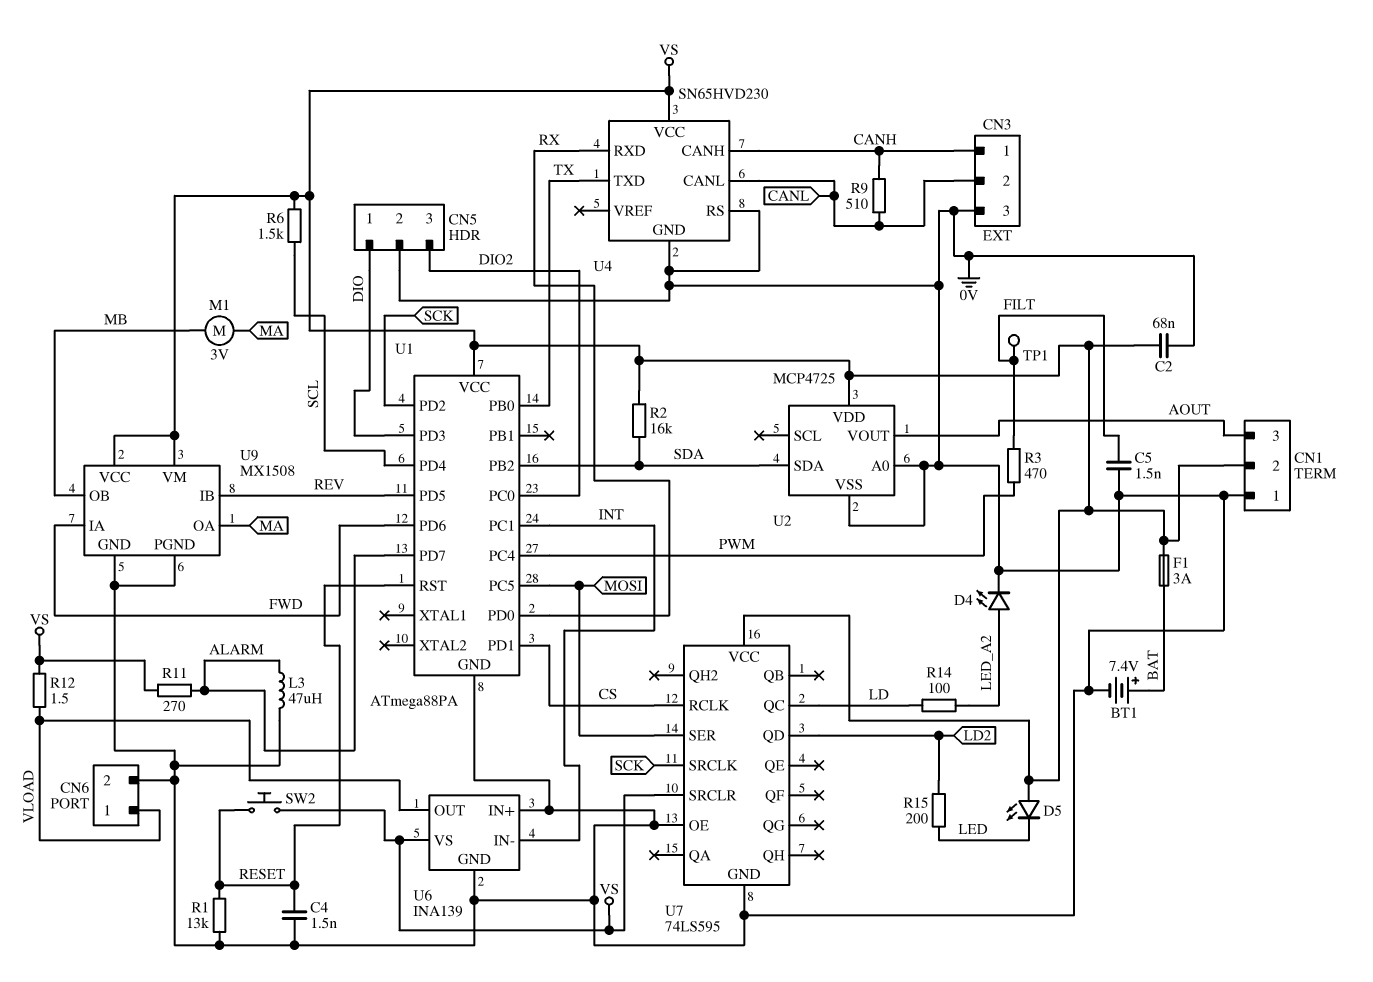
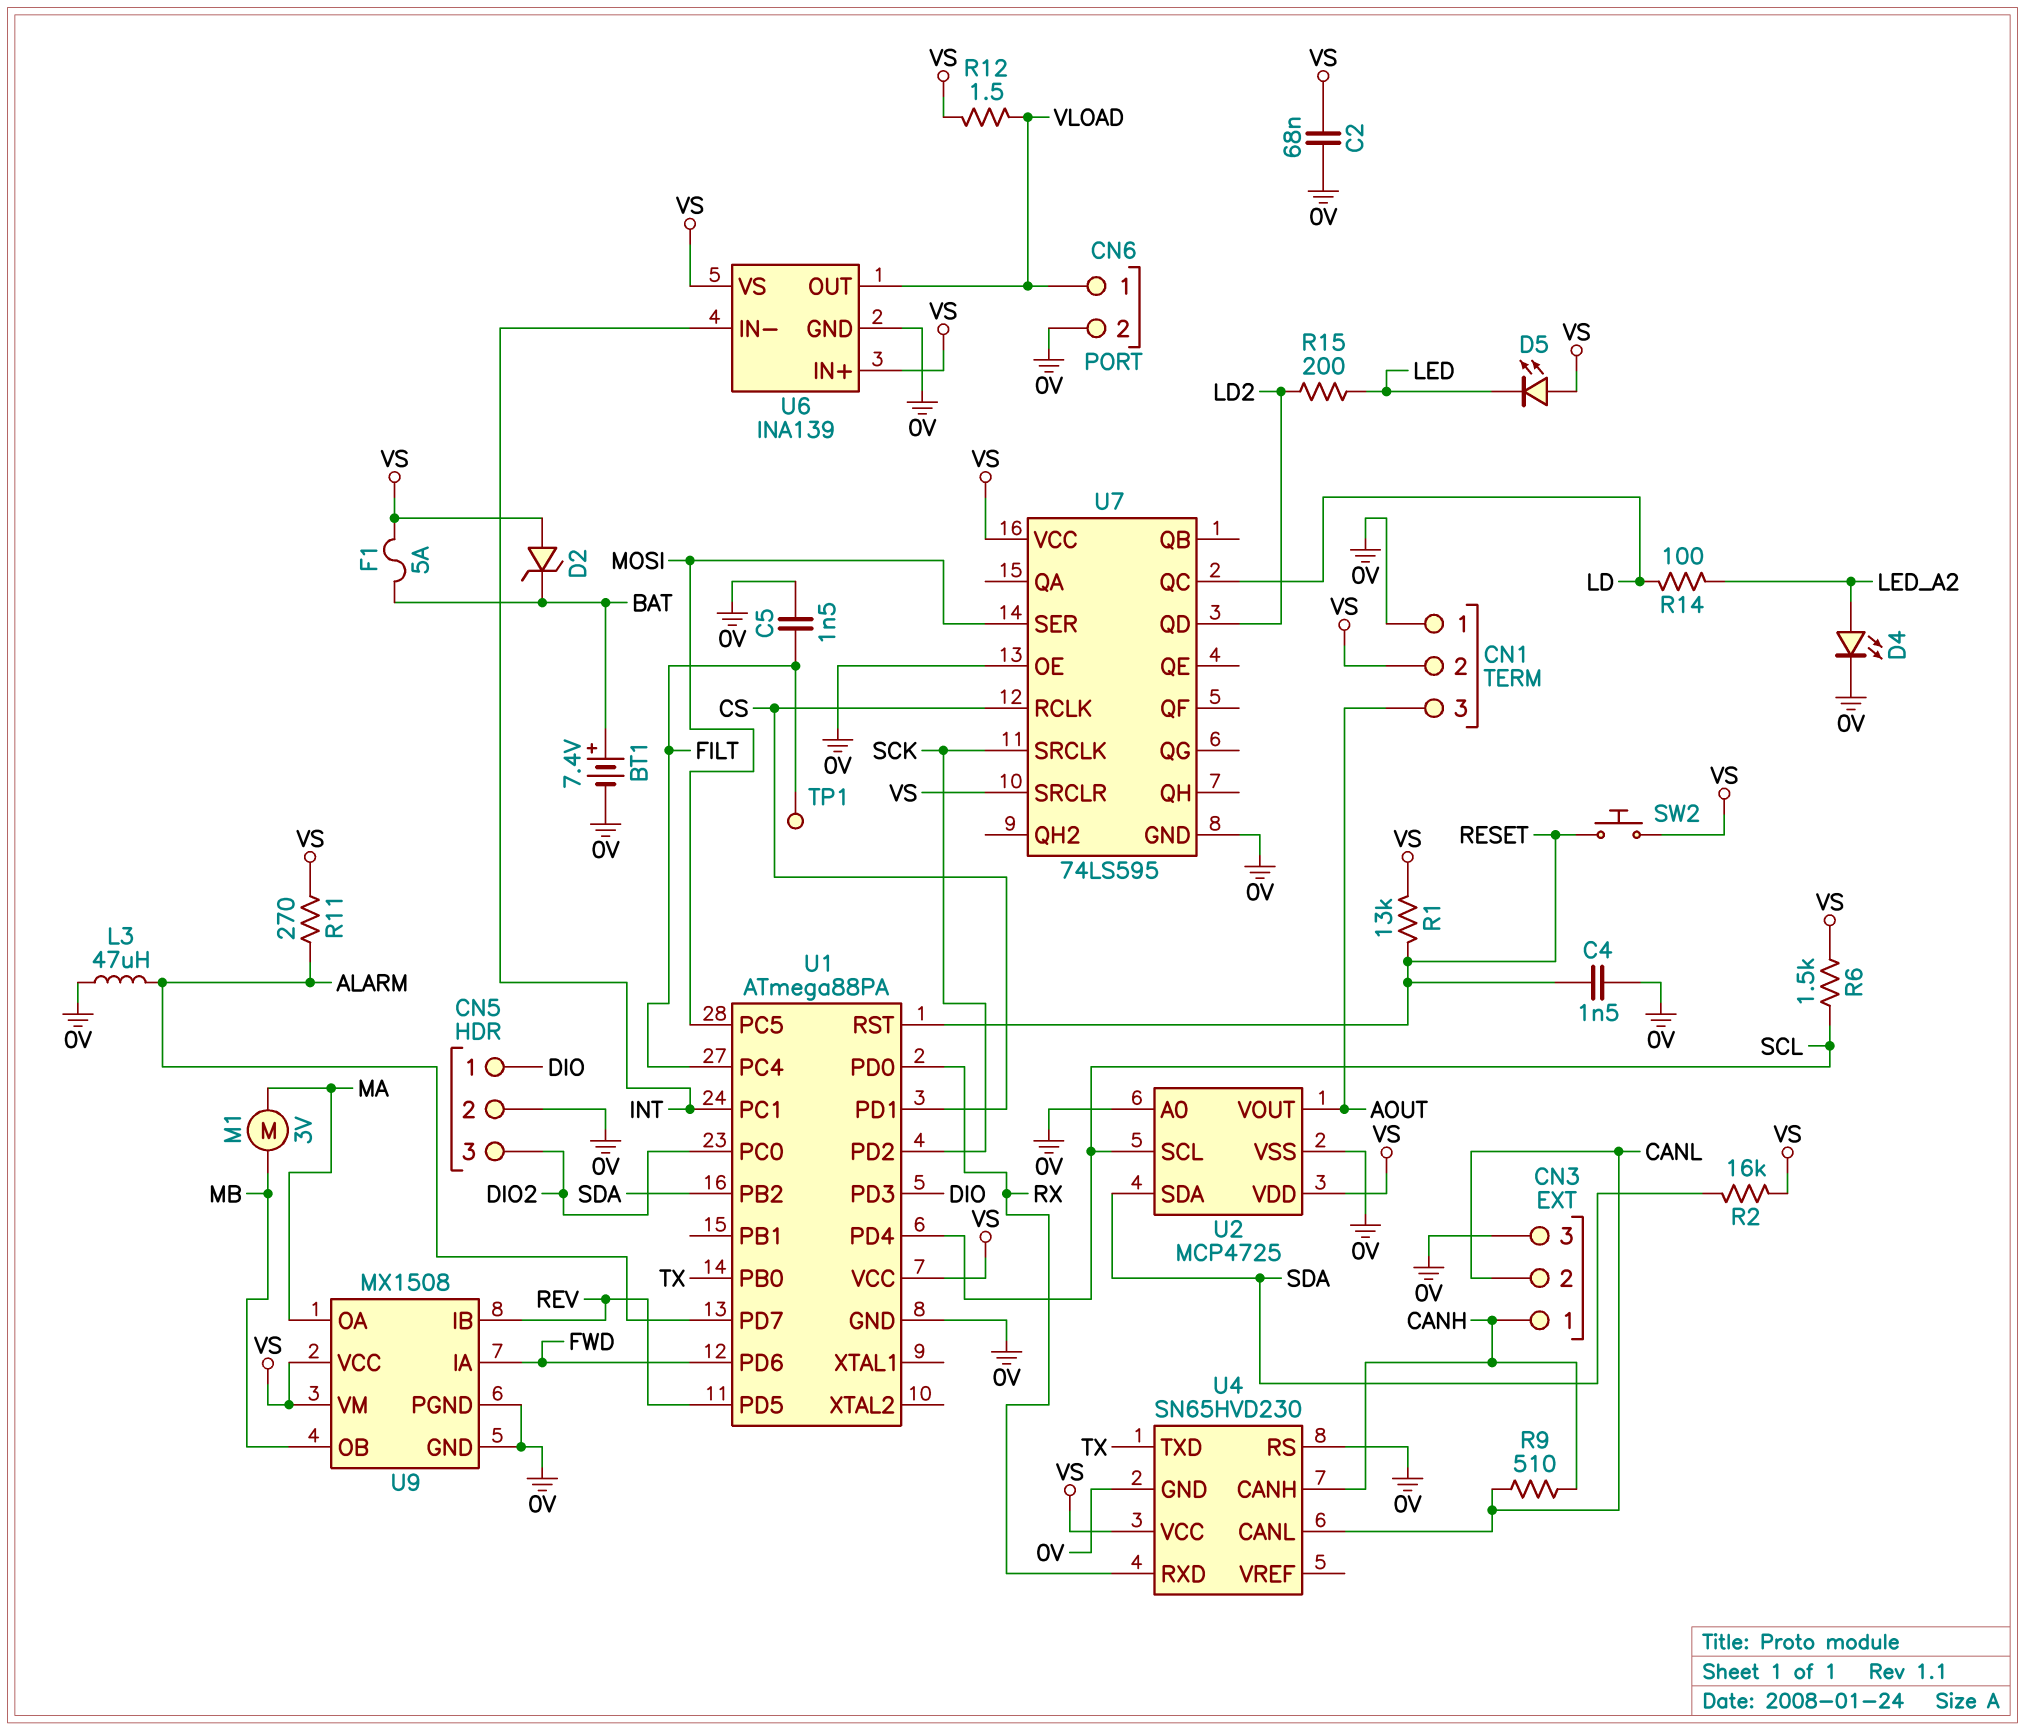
D2: none -> zener (A VS, K BAT)
F1: 3A (BAT, VS) -> 5A (BAT, VS)
R1: 13k (0V, RESET) -> 13k (RESET, VS)
R3: 470 (FILT, PWM) -> none
U1 pin PC4: PWM -> FILT
U2 pin SCL: none -> SCL
U6 pin IN+: 0V -> VS

